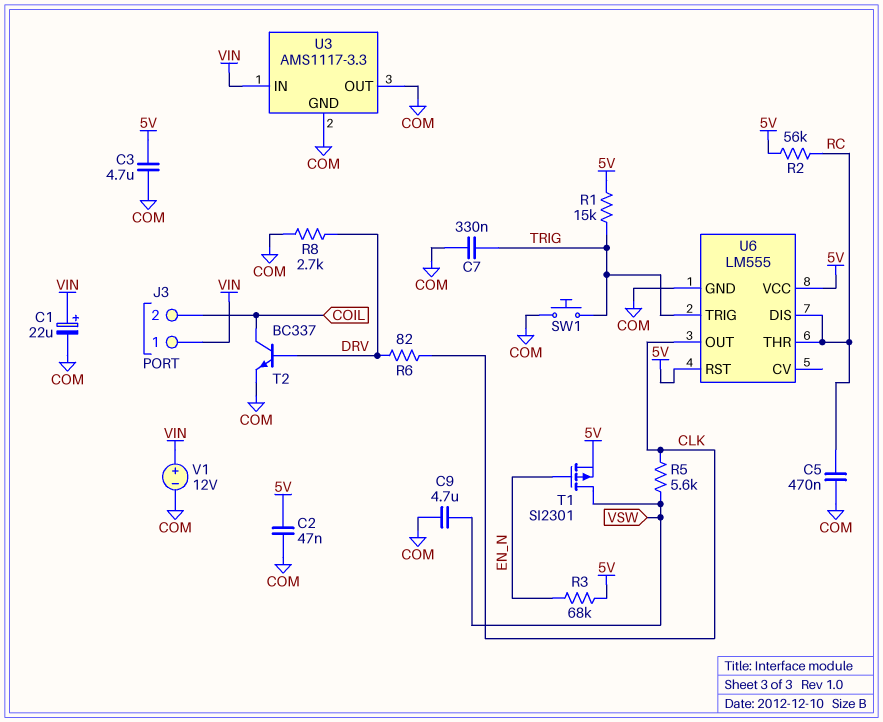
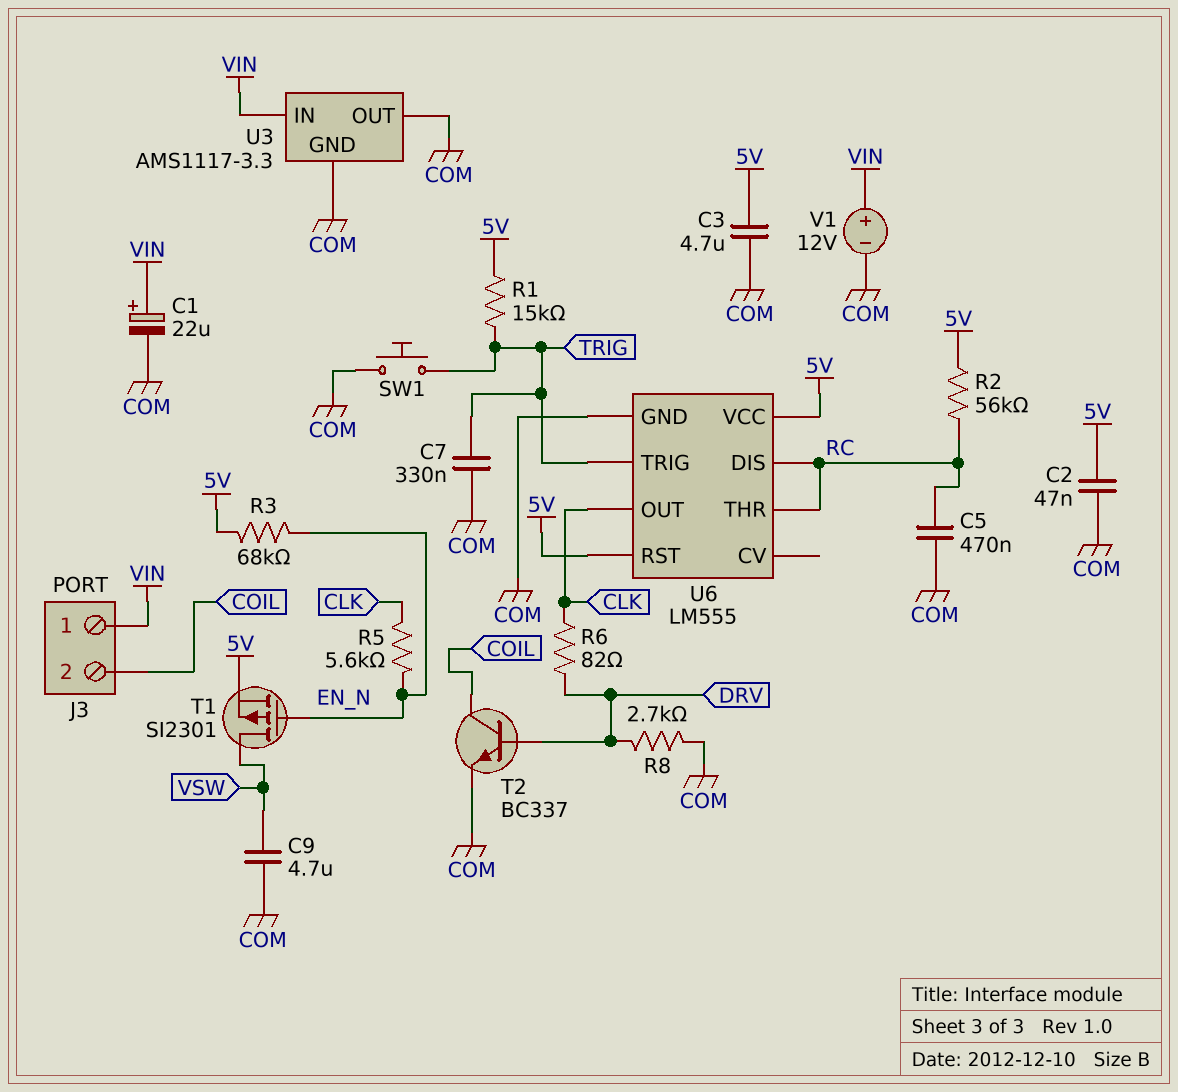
R5: 5.6k (CLK, VSW) -> 5.6k (CLK, EN_N)

